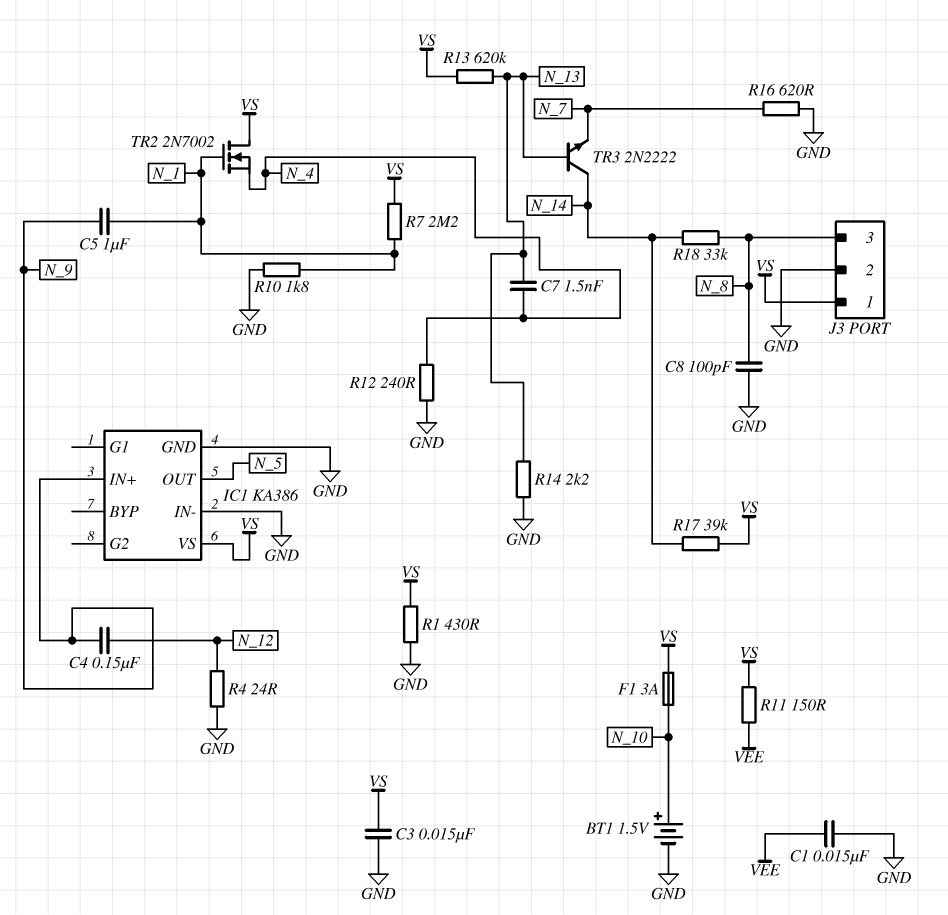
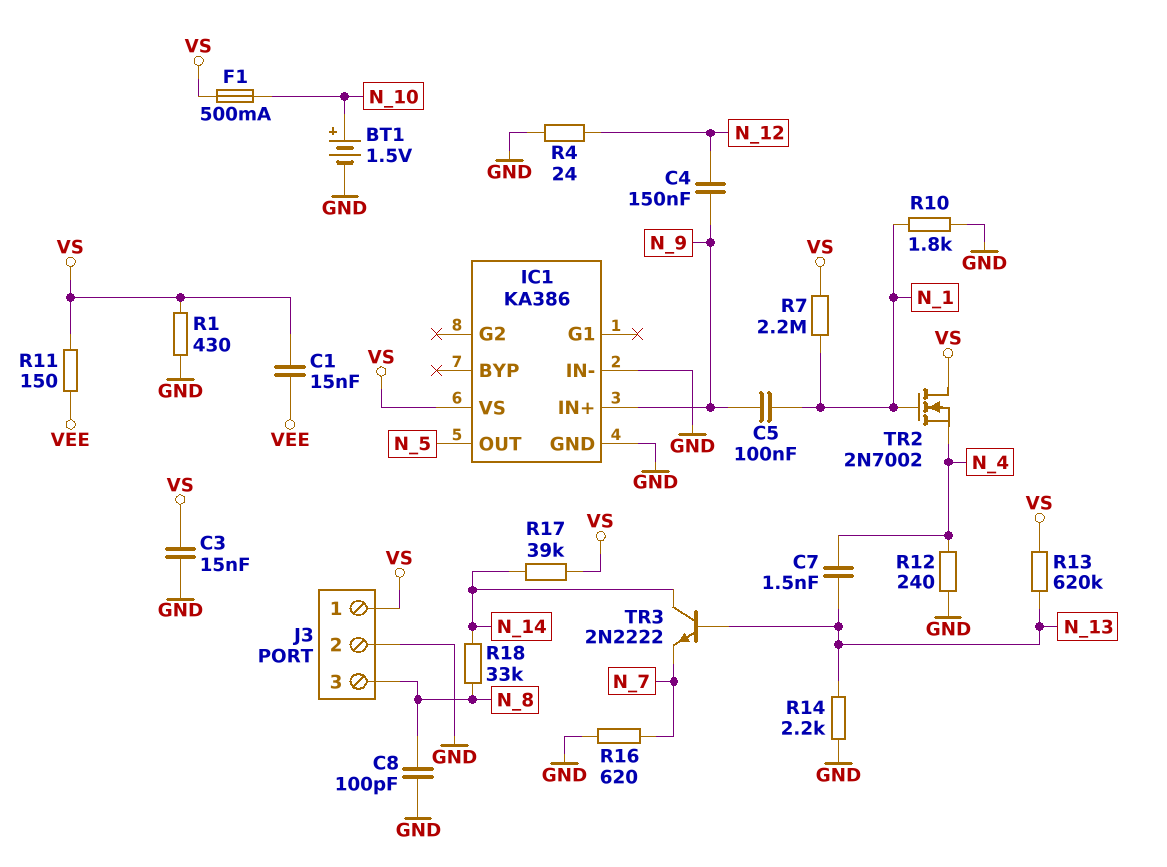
C1: 15nF (GND, VEE) -> 15nF (VEE, VS)
C5: 1uF (N_1, N_9) -> 100nF (N_1, N_9)
F1: 3A (N_10, VS) -> 500mA (N_10, VS)

